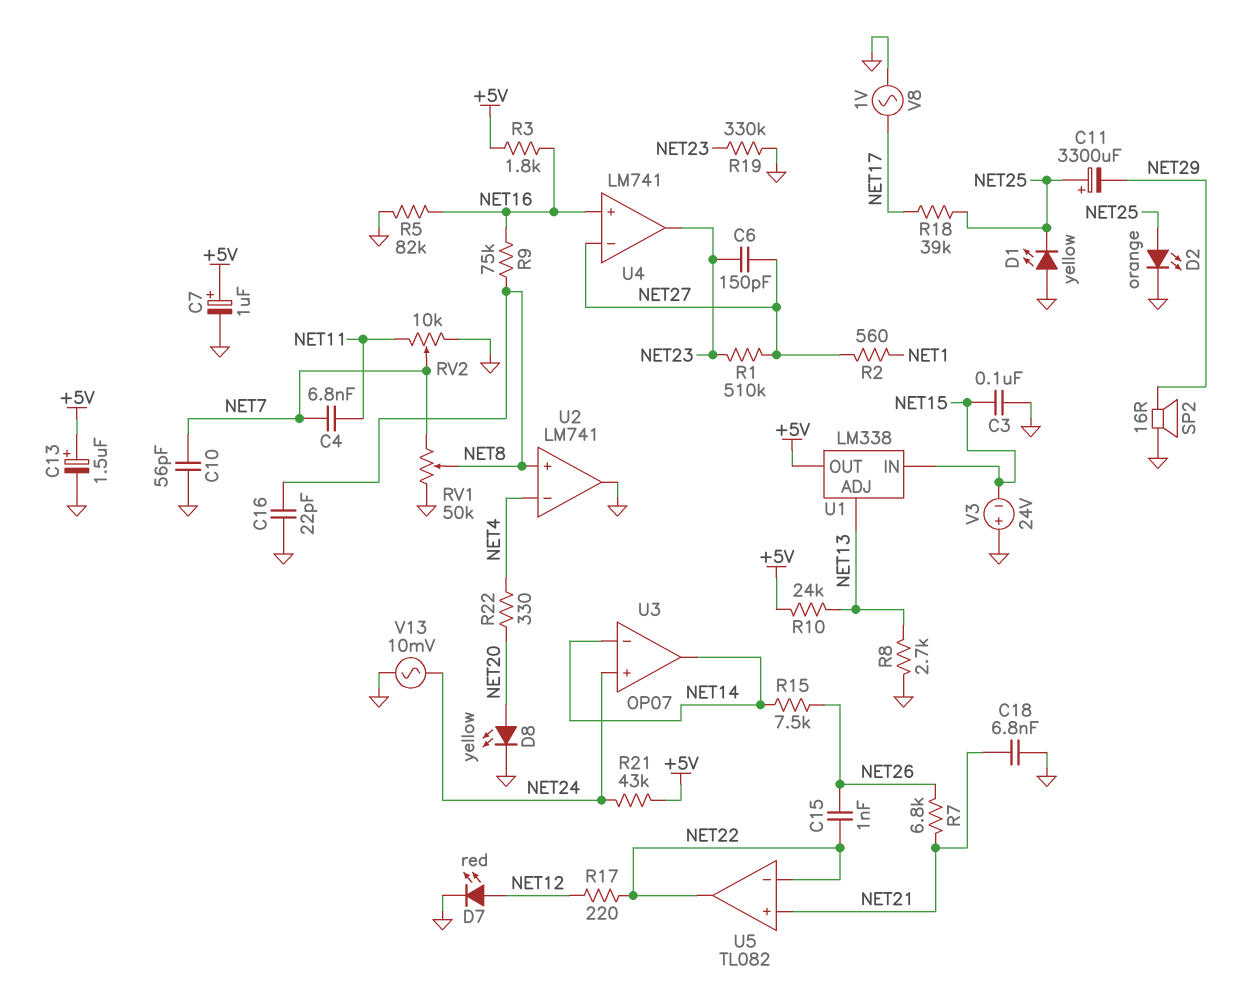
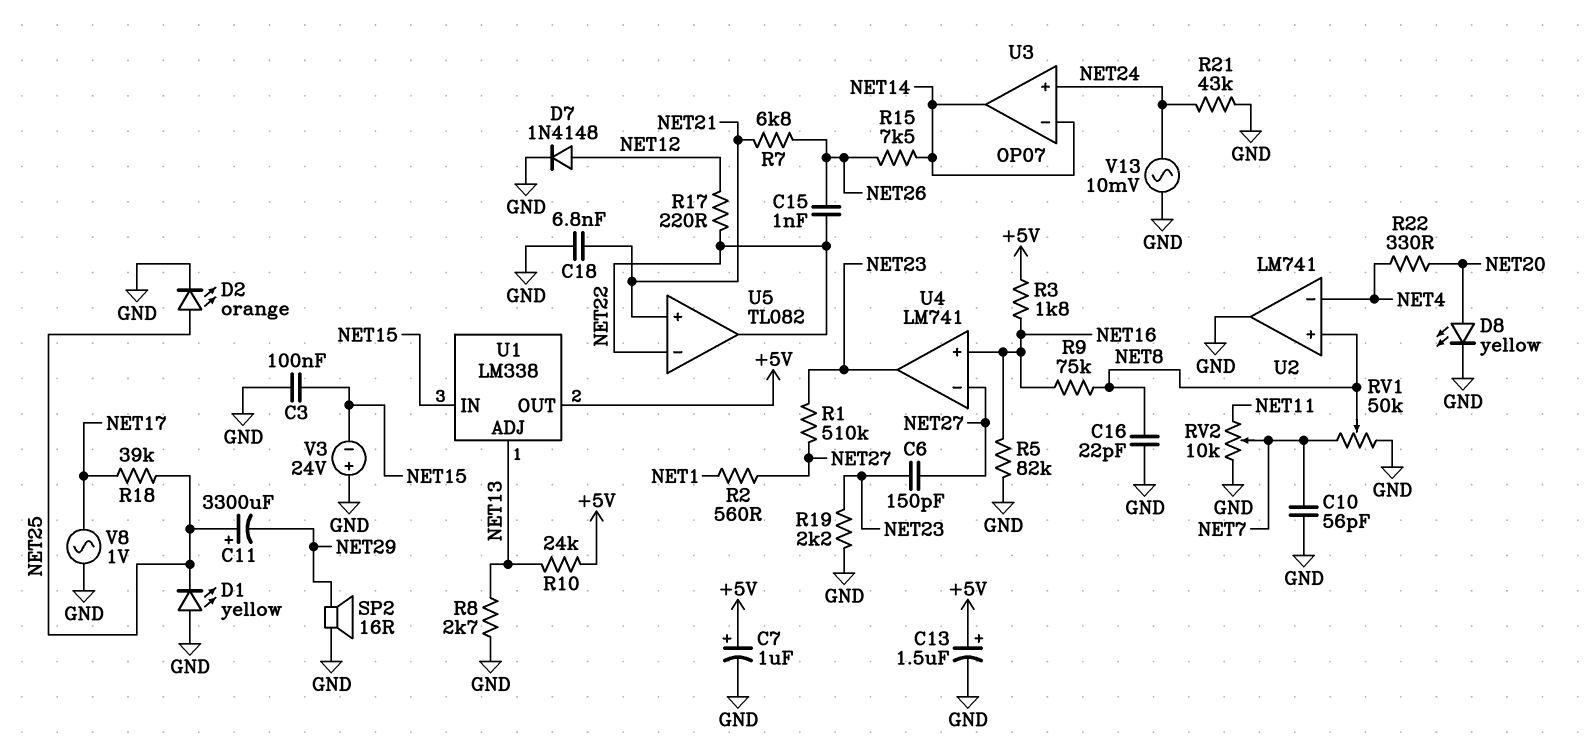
C4: 6.8nF (NET7, NET11) -> none
D7: LED red (A NET12, K GND) -> diode 1N4148 (A NET12, K GND)
R19: 330k (GND, NET23) -> 2.2k (GND, NET23)
R21: 43k (+5V, NET24) -> 43k (GND, NET24)

